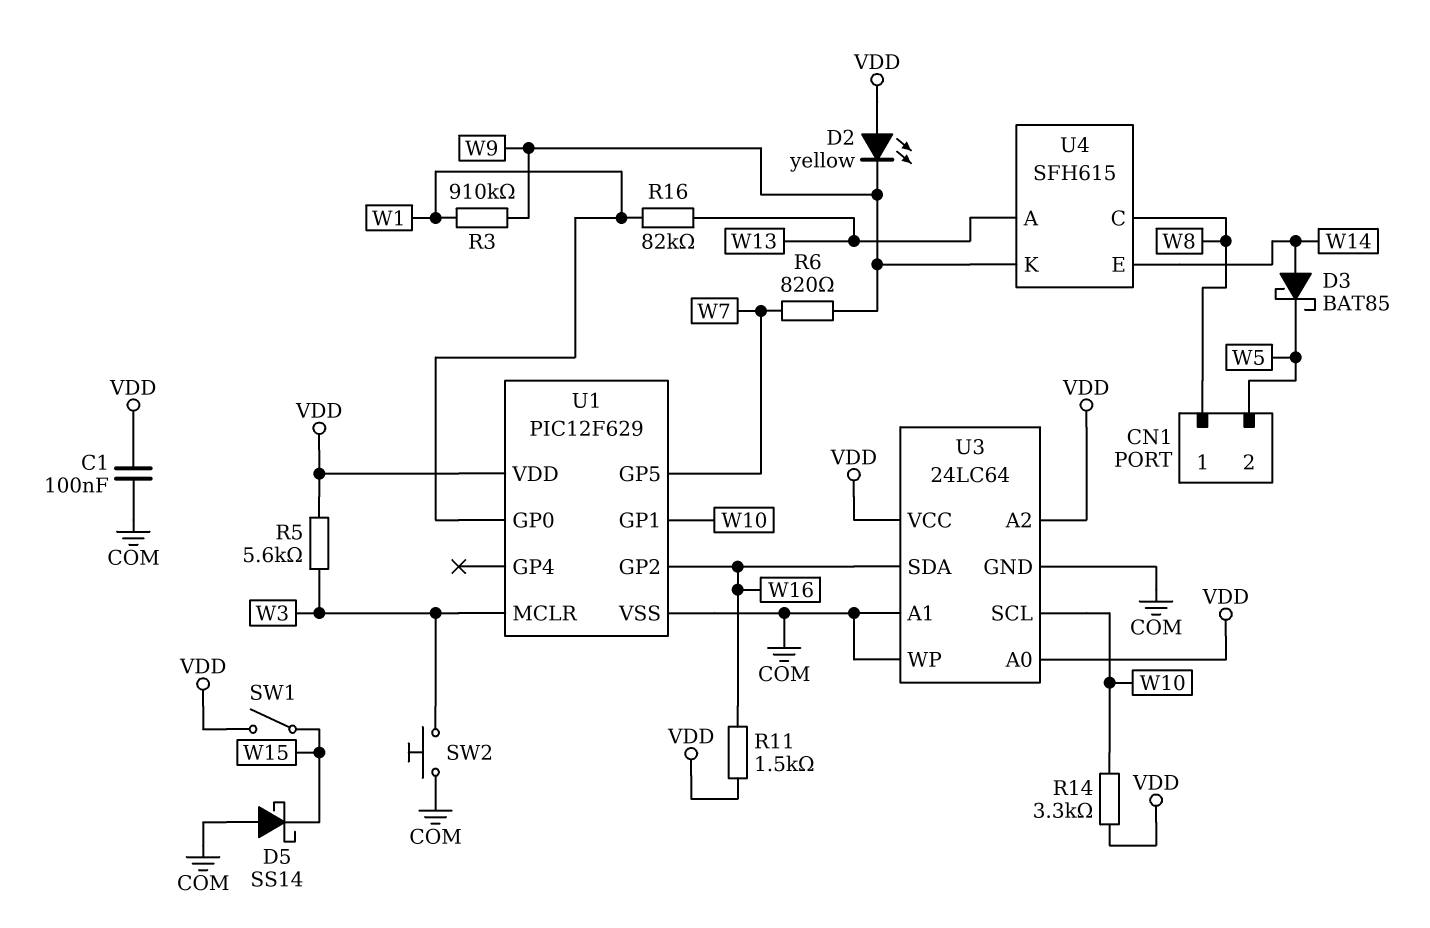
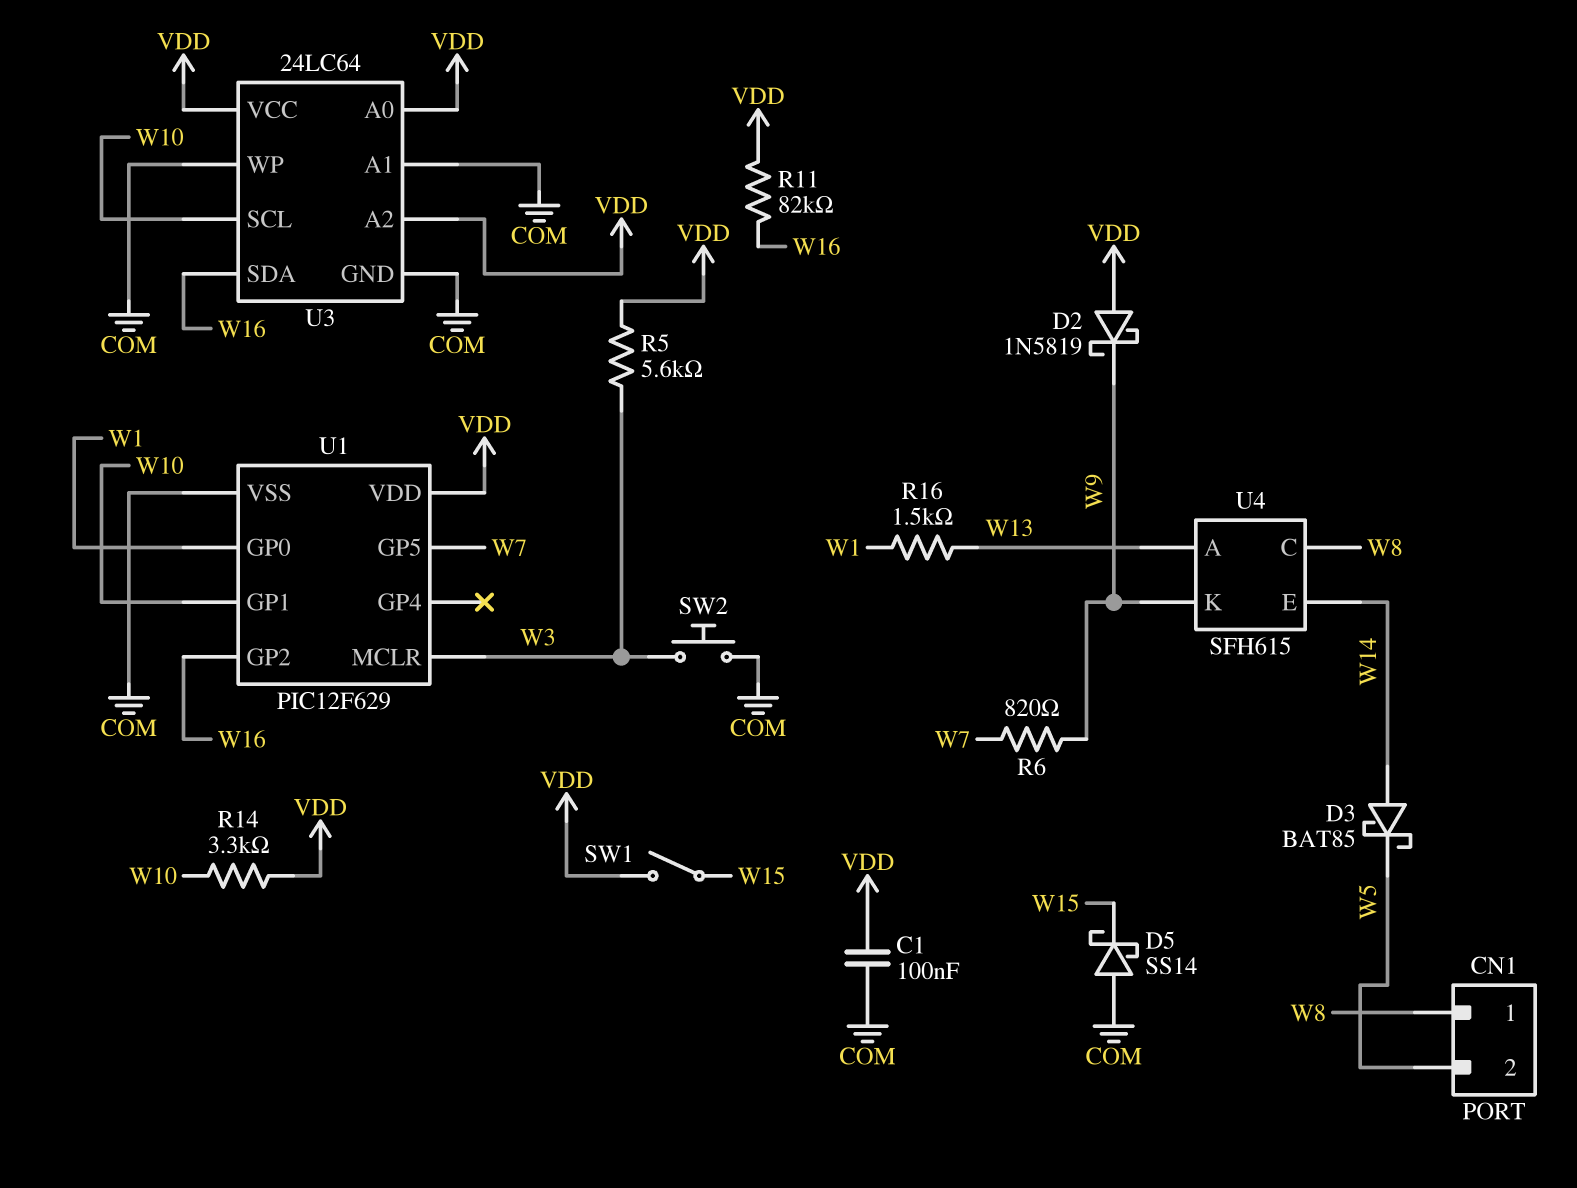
D2: LED yellow (A VDD, K W9) -> schottky 1N5819 (A VDD, K W9)
R3: 910k (W1, W9) -> none
R11: 1.5k (VDD, W16) -> 82k (VDD, W16)
R16: 82k (W1, W13) -> 1.5k (W1, W13)

